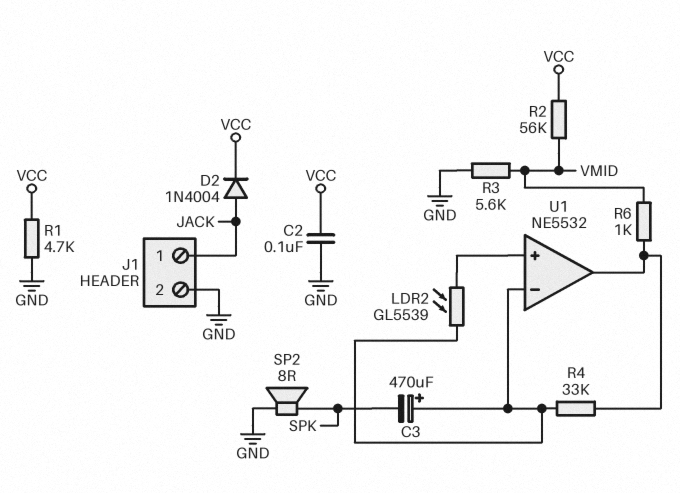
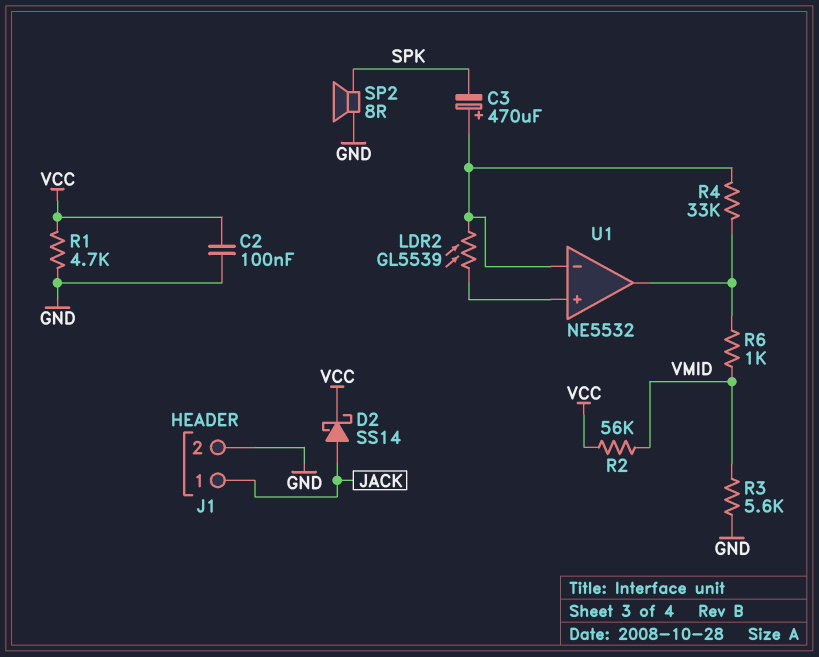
D2: diode 1N4004 (A JACK, K VCC) -> schottky SS14 (A JACK, K VCC)

